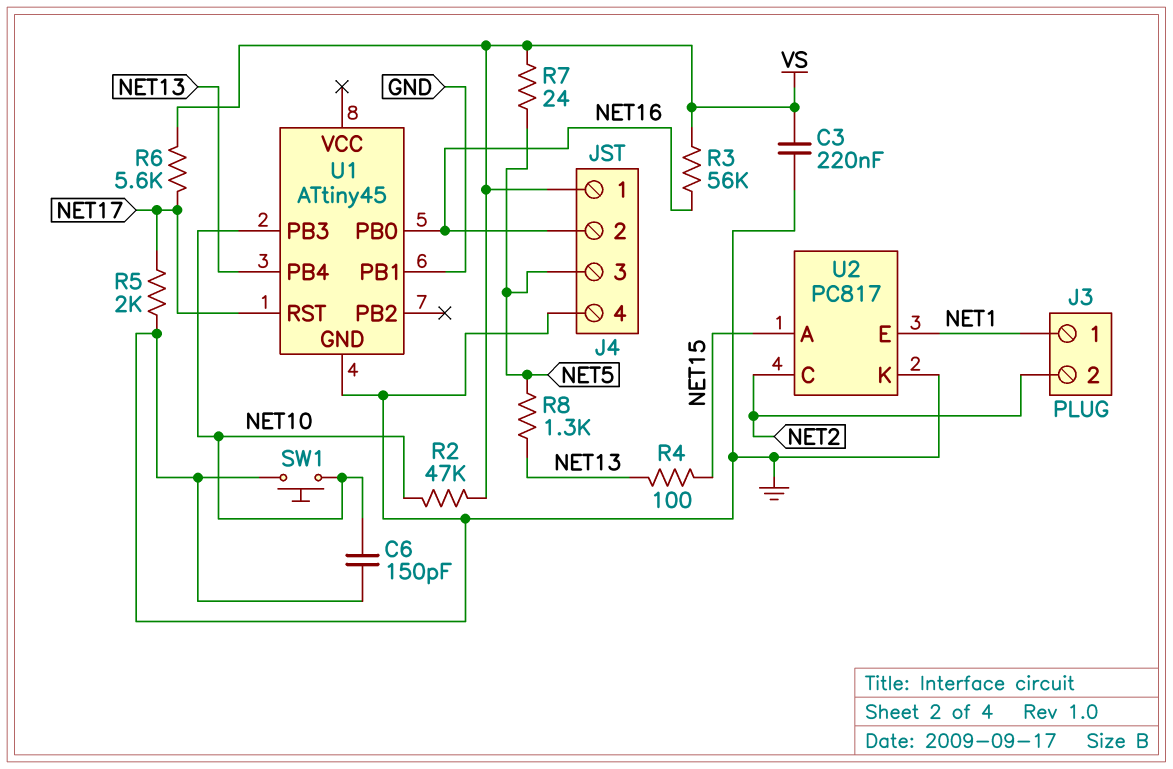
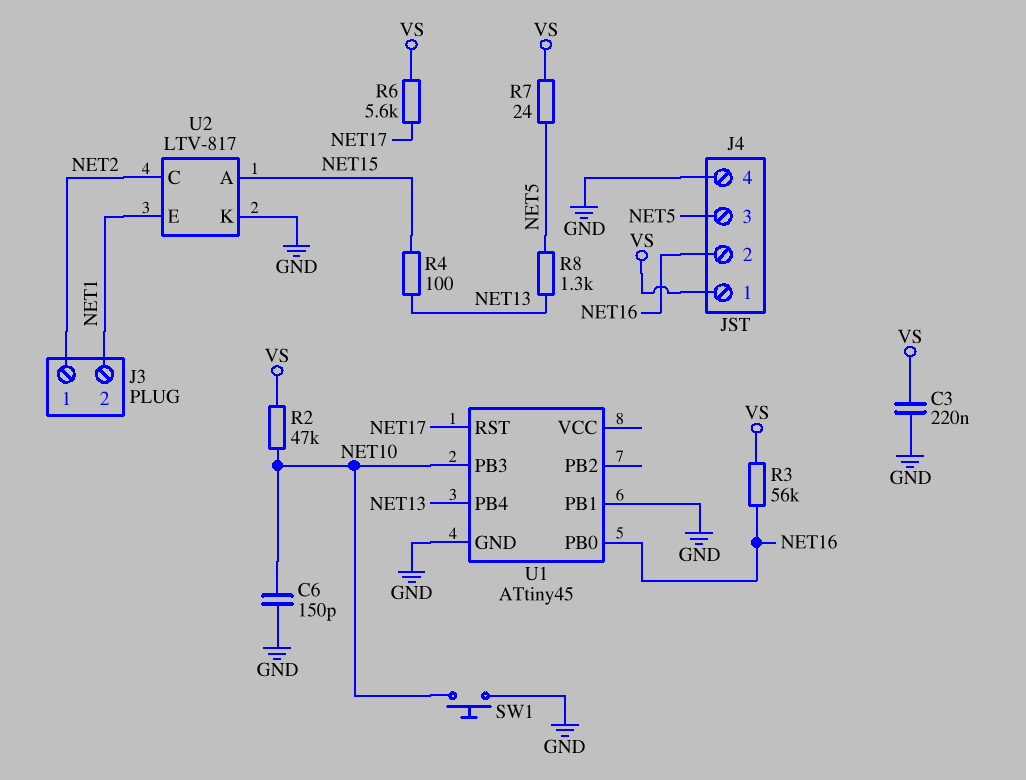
J3 pin 1: NET1 -> NET2
J3 pin 2: NET2 -> NET1
R5: 2k (GND, NET17) -> none
U2: PC817 -> LTV-817

